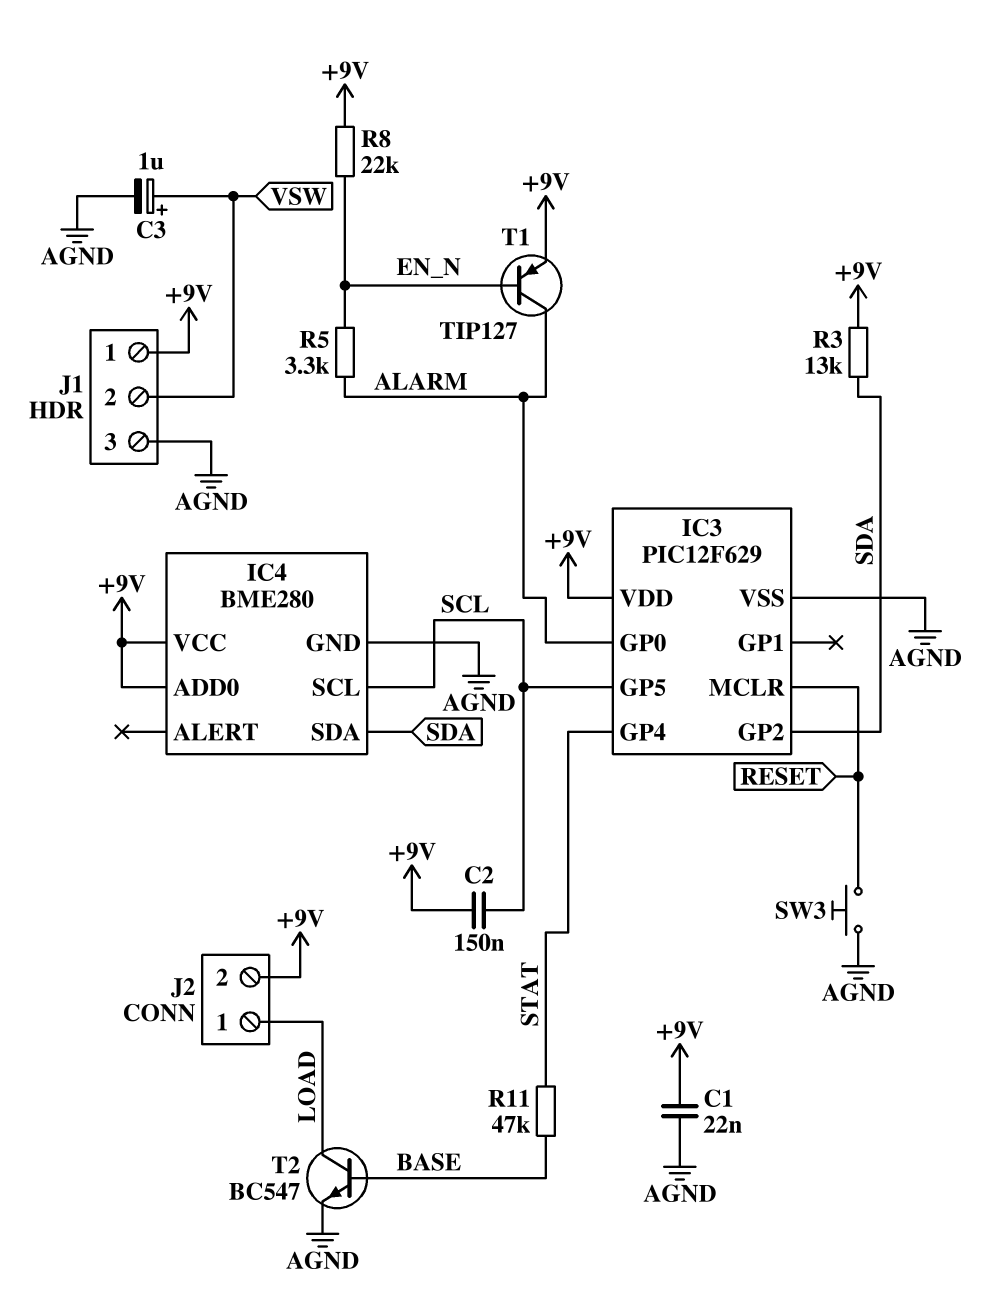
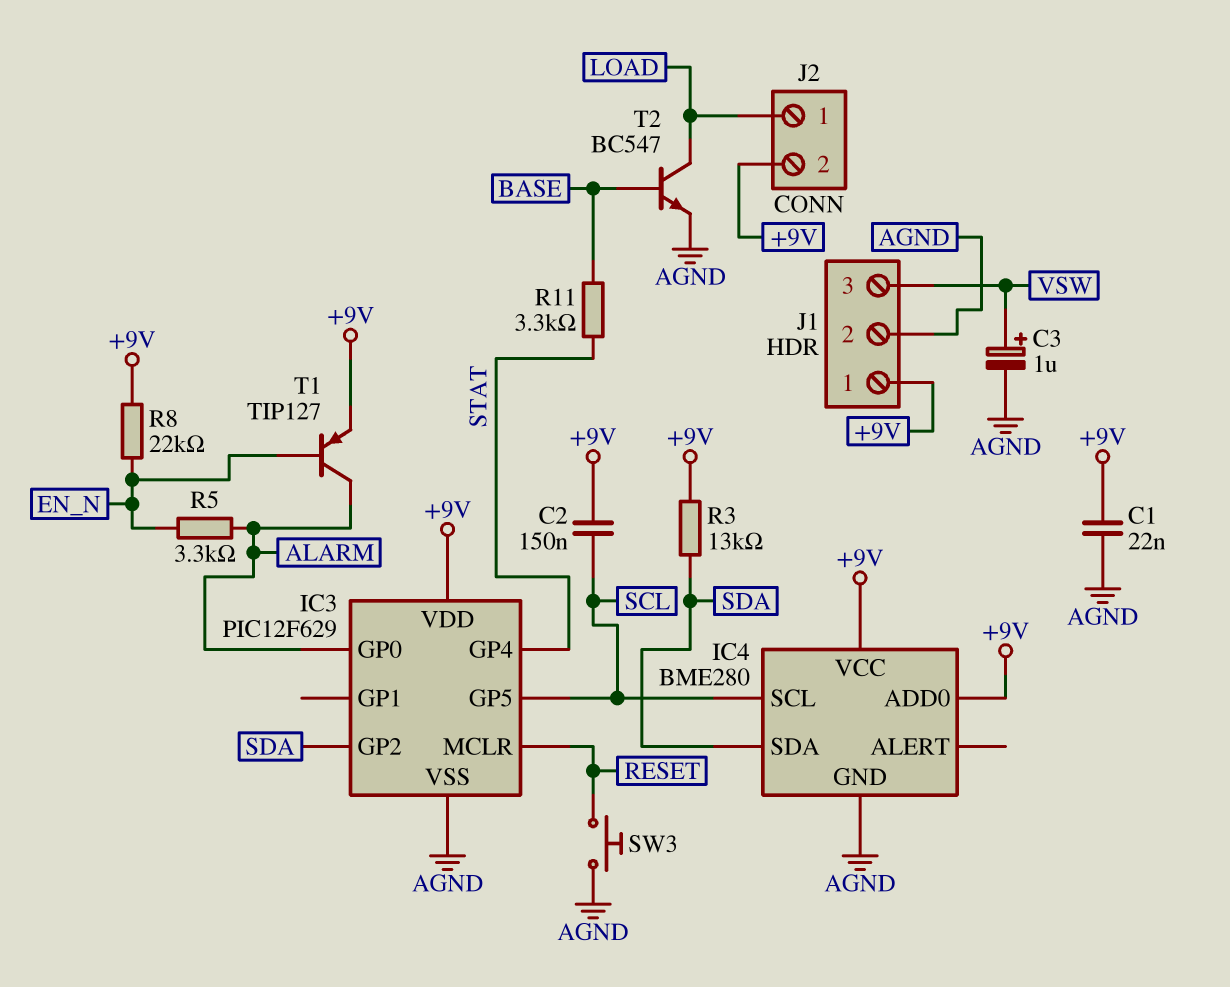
J1 pin 2: VSW -> AGND
J1 pin 3: AGND -> VSW
R11: 47k (BASE, STAT) -> 3.3k (BASE, STAT)

